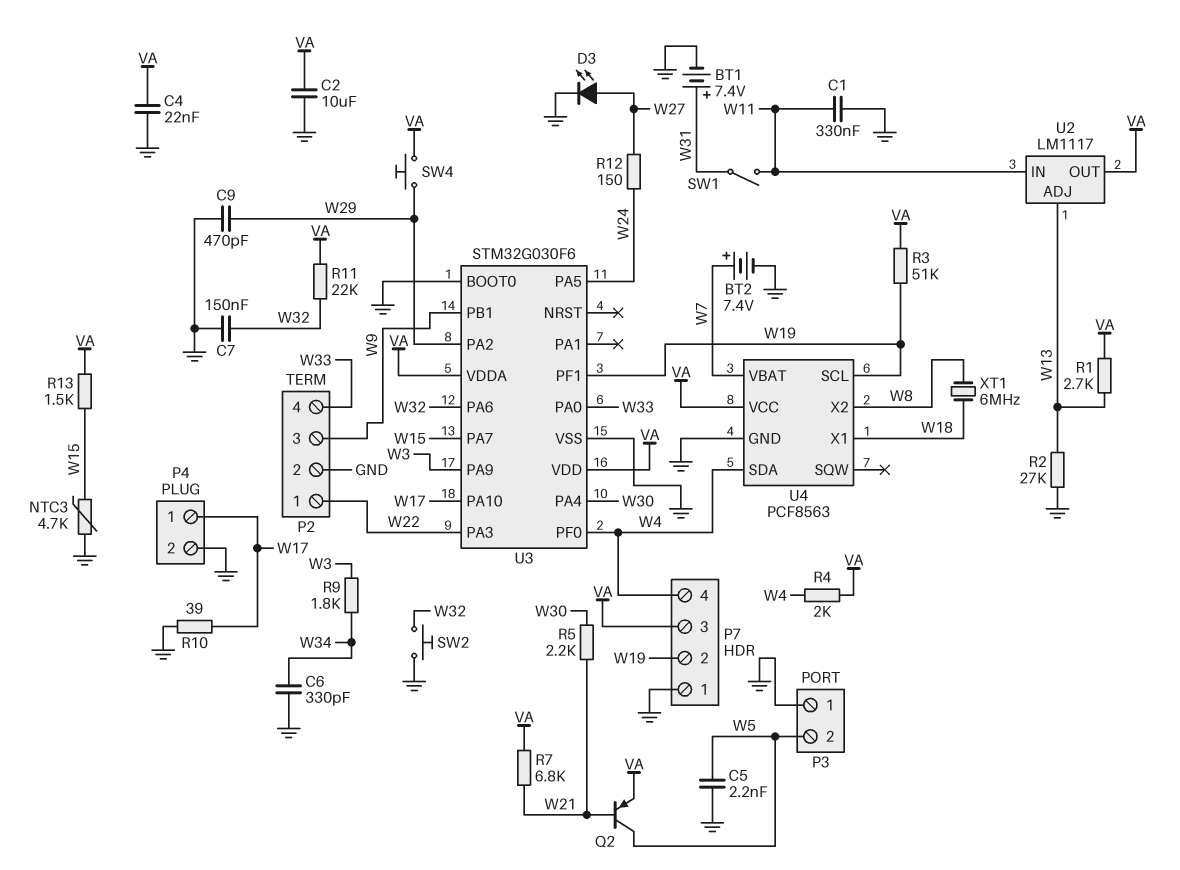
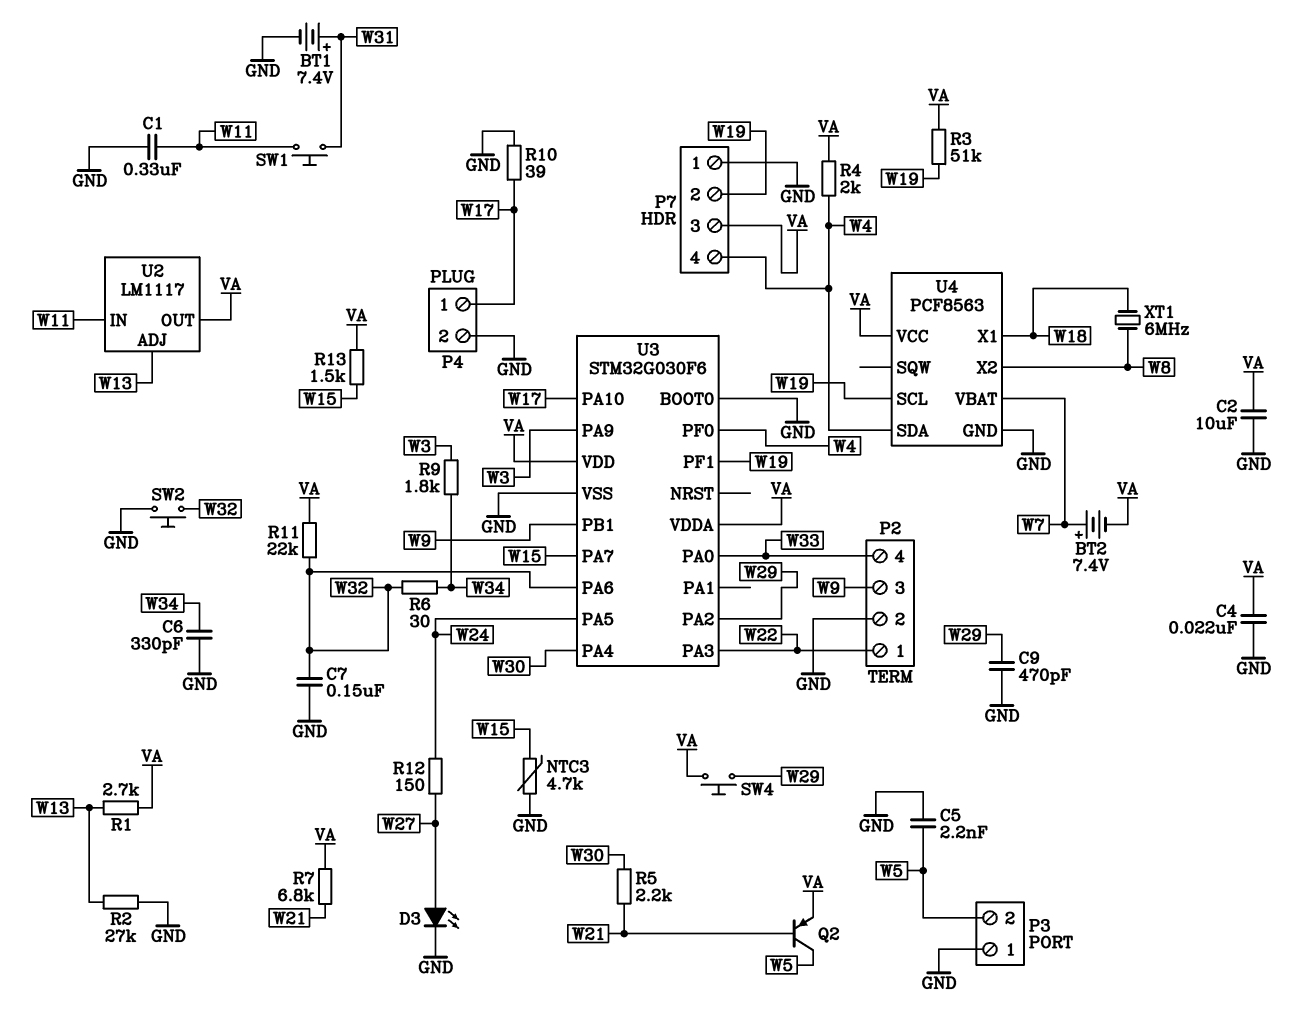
BT2: 7.4V (plus W7, minus GND) -> 7.4V (plus W7, minus VA)
R6: none -> 30 (W32, W34)
SW1: switch (W11, W31) -> button (W11, W31)

